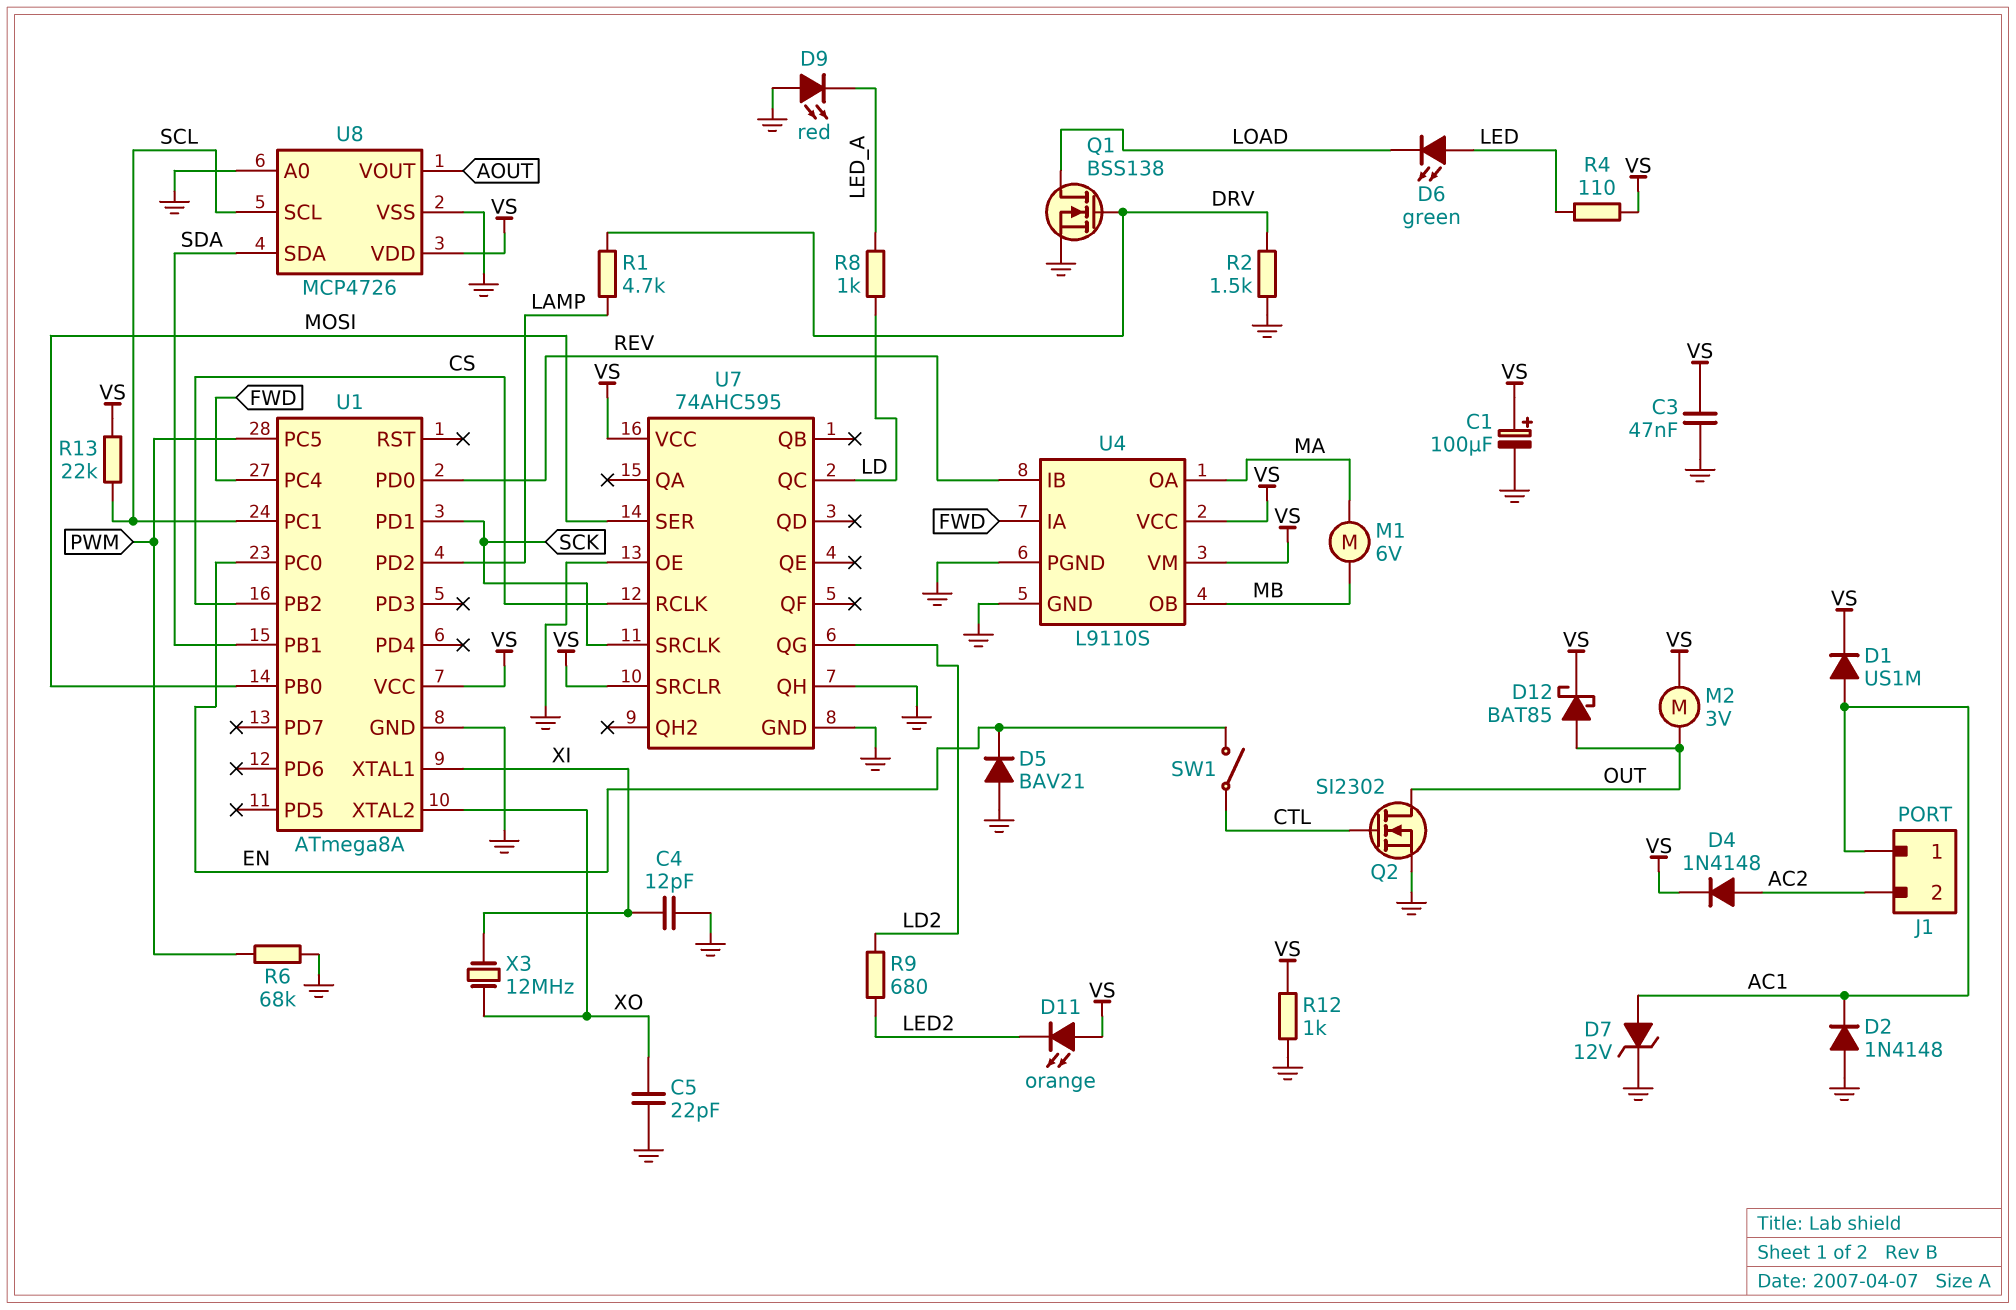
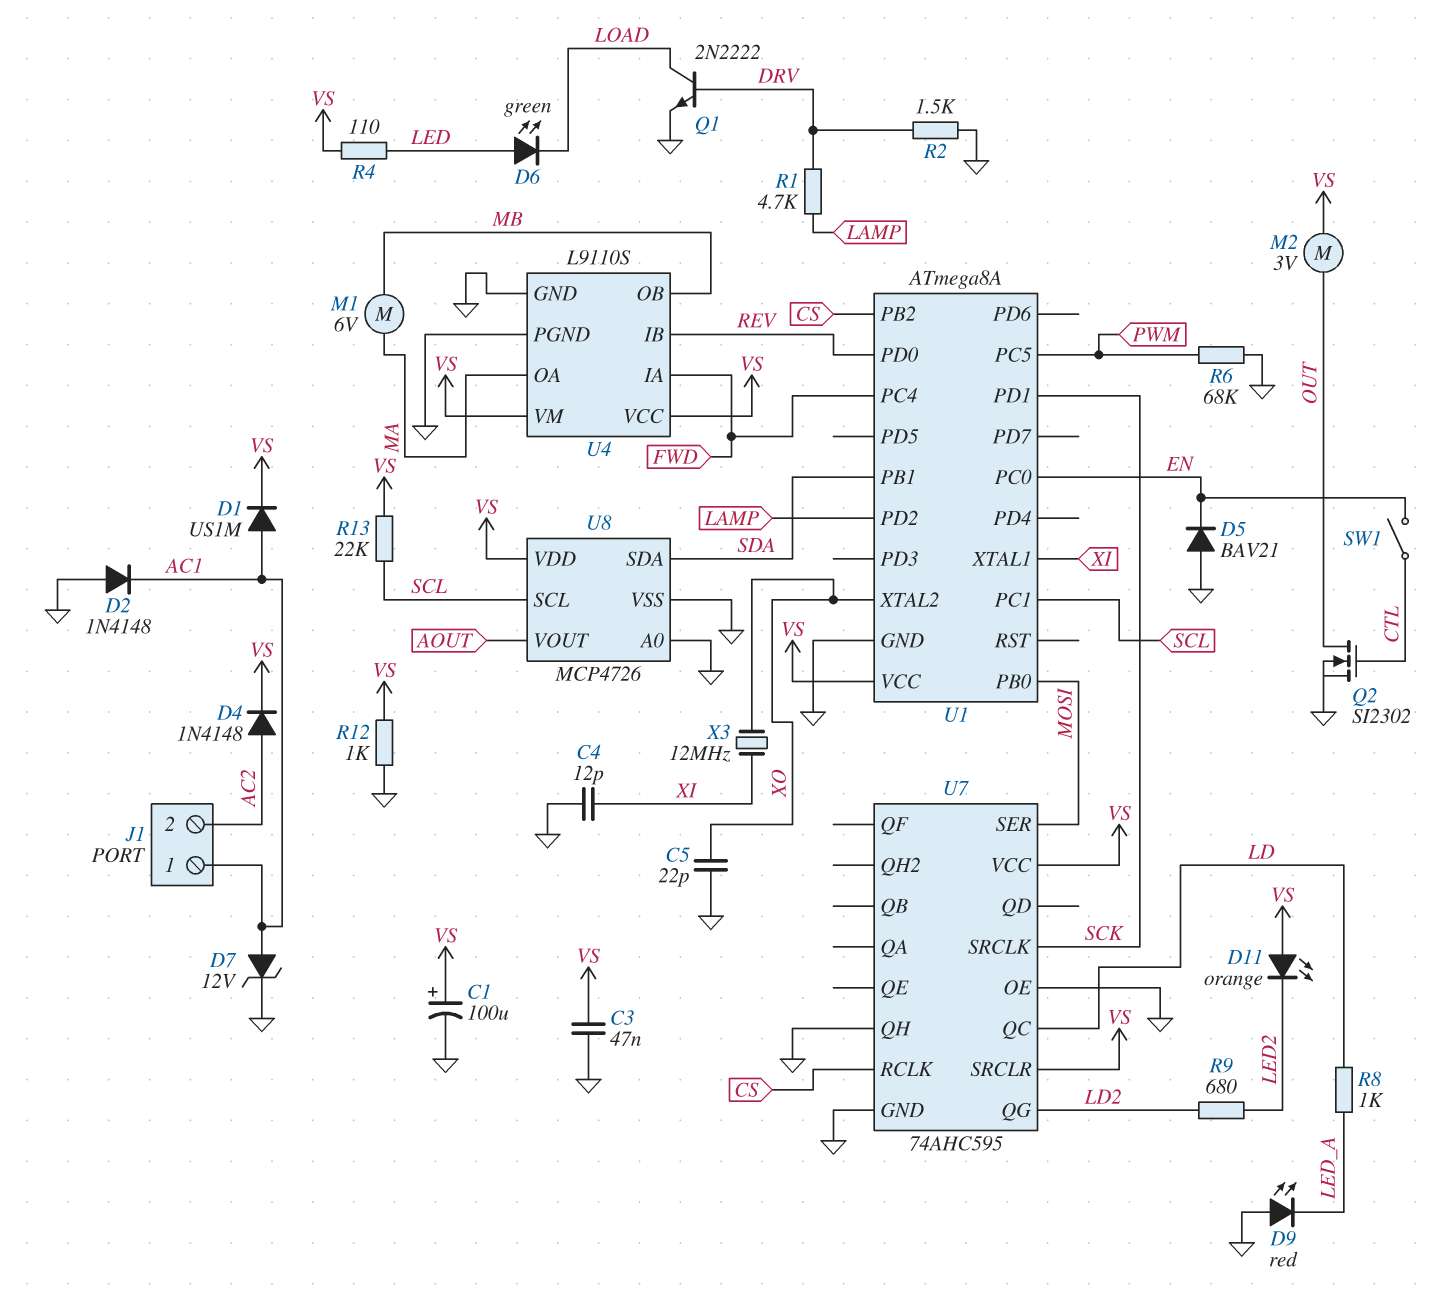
D12: schottky BAT85 (A OUT, K VS) -> none
Q1: NMOS BSS138 (G DRV, D LOAD, S GND) -> NPN 2N2222 (B DRV, C LOAD, E GND)

